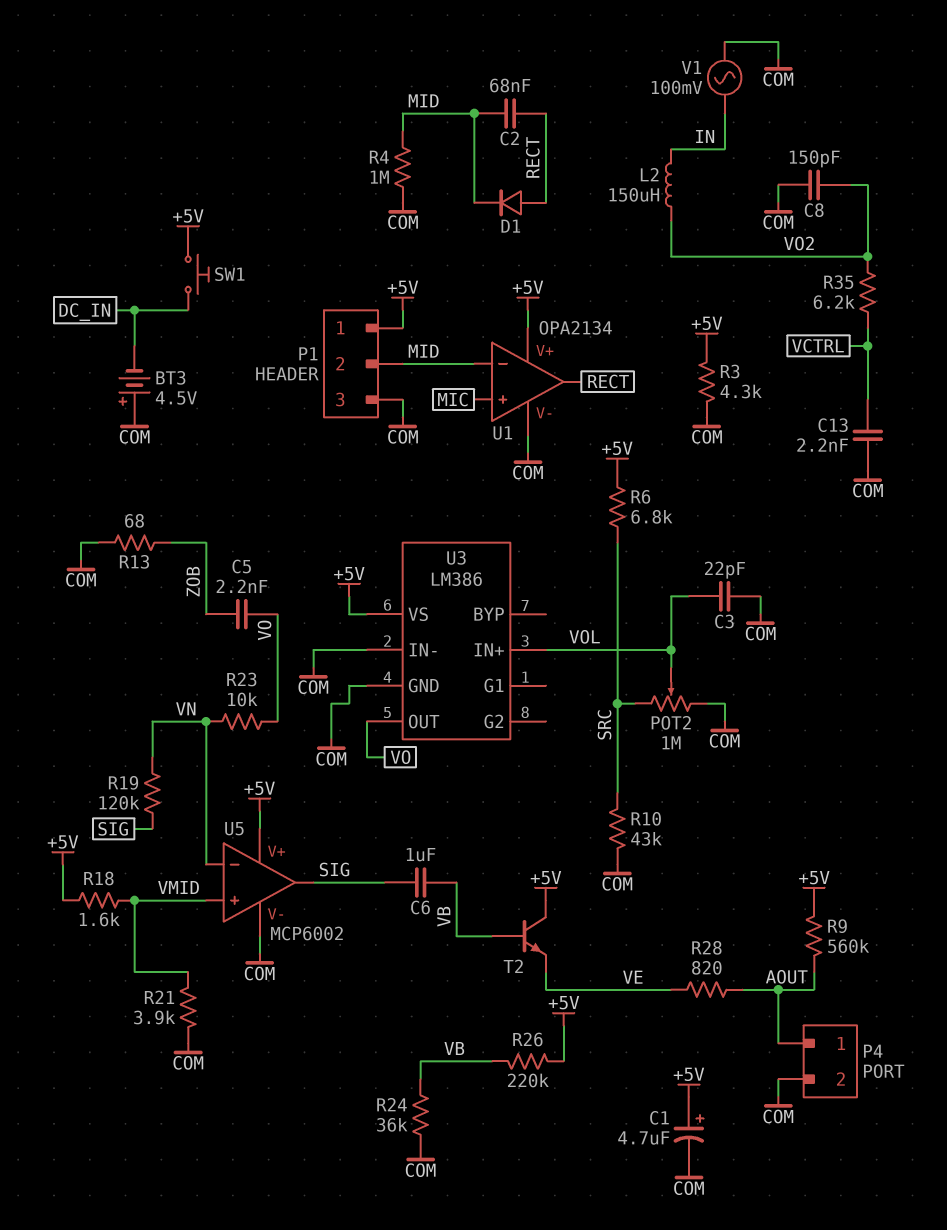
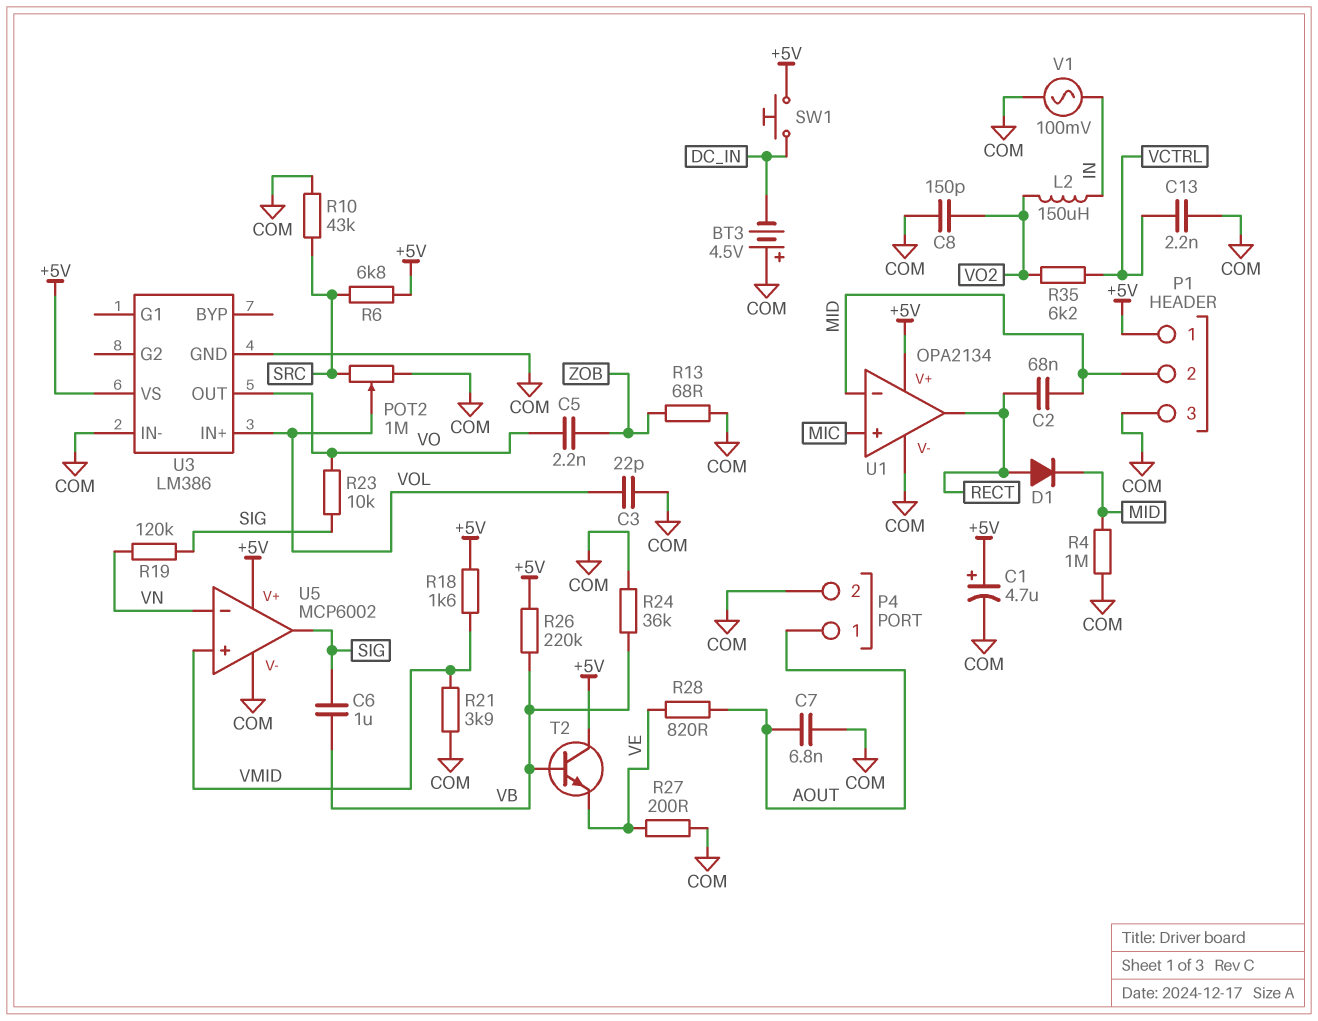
C7: none -> 6.8nF (AOUT, COM)
R3: 4.3k (+5V, COM) -> none
R9: 560k (+5V, AOUT) -> none
R23: 10k (VN, VO) -> 10k (SIG, VO)
R27: none -> 200 (COM, VE)

